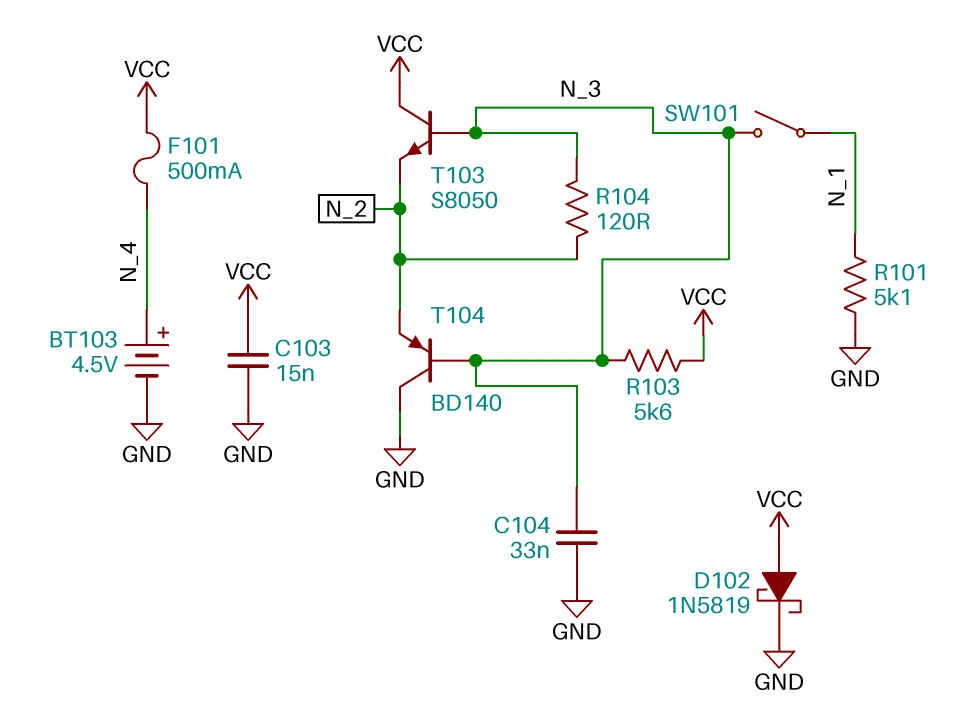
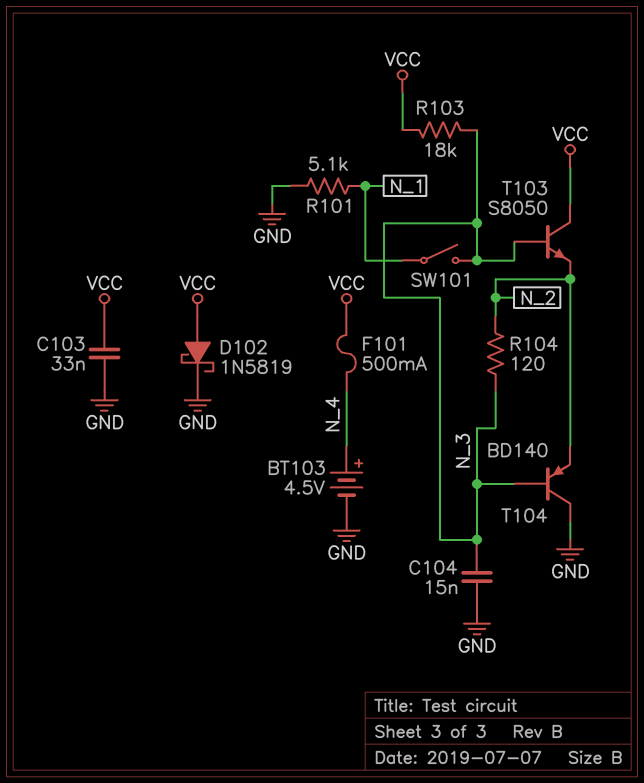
C103: 15nF (GND, VCC) -> 33nF (GND, VCC)
C104: 33nF (GND, N_3) -> 15nF (GND, N_3)
R103: 5.6k (N_3, VCC) -> 18k (N_3, VCC)

